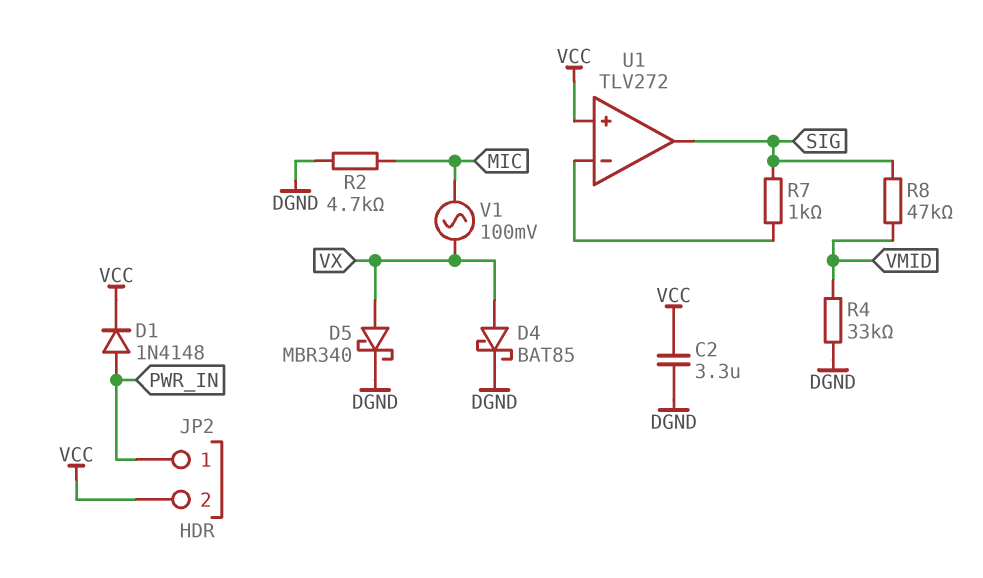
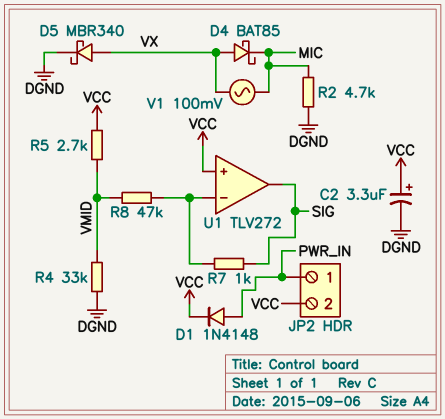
C2: 3.3uF (DGND, VCC) -> 3.3uF (plus VCC, minus DGND)
D4: schottky BAT85 (A VX, K DGND) -> schottky BAT85 (A VX, K MIC)
R5: none -> 2.7k (VCC, VMID)
R8: 47k (SIG, VMID) -> 47k (U1/in-, VMID)

